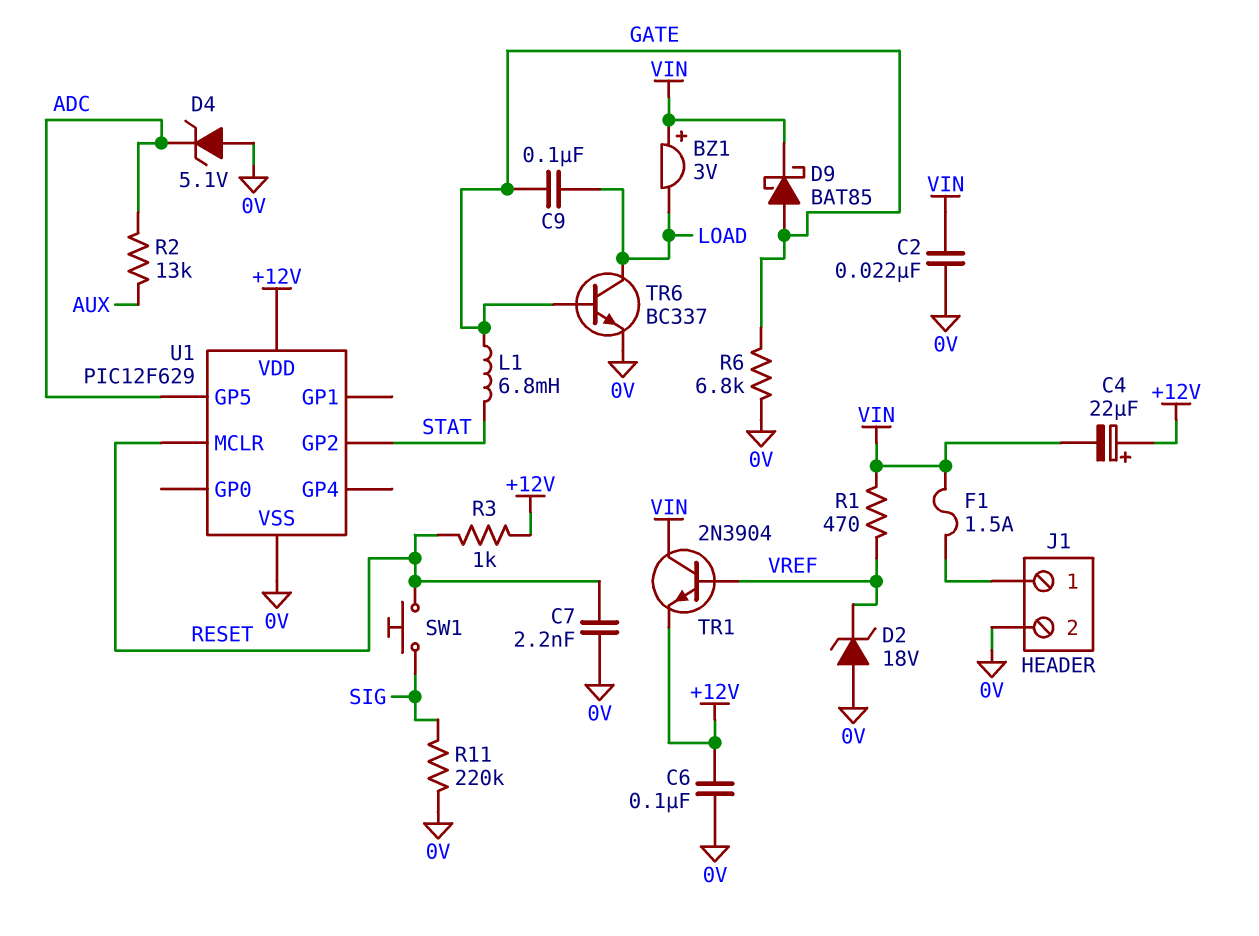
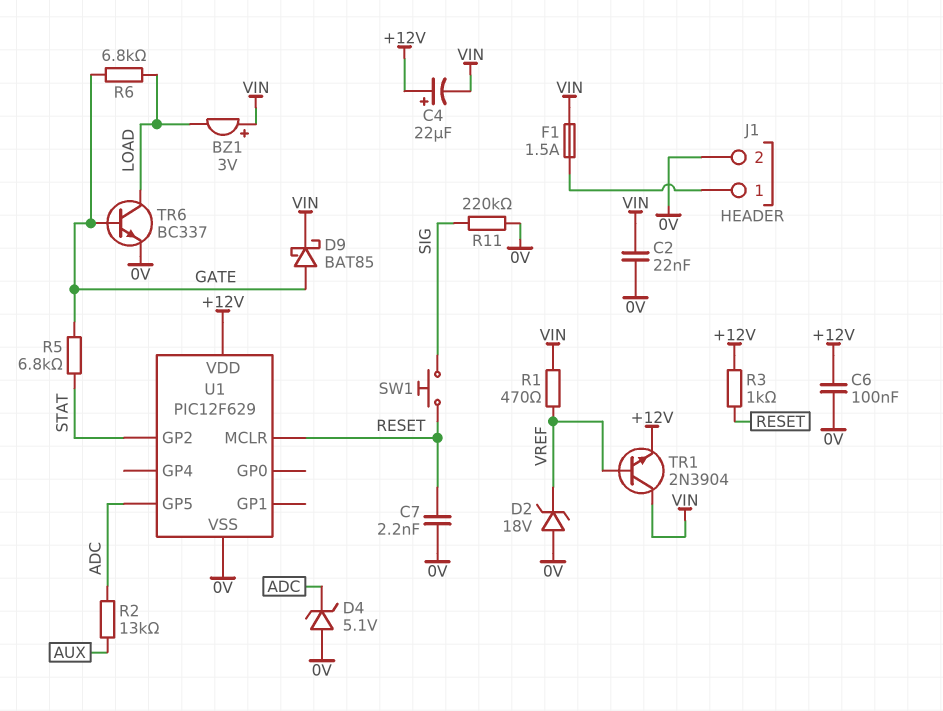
C9: 100nF (GATE, LOAD) -> none
L1: 6.8mH (GATE, STAT) -> none
R5: none -> 6.8k (GATE, STAT)
R6: 6.8k (0V, GATE) -> 6.8k (GATE, LOAD)

